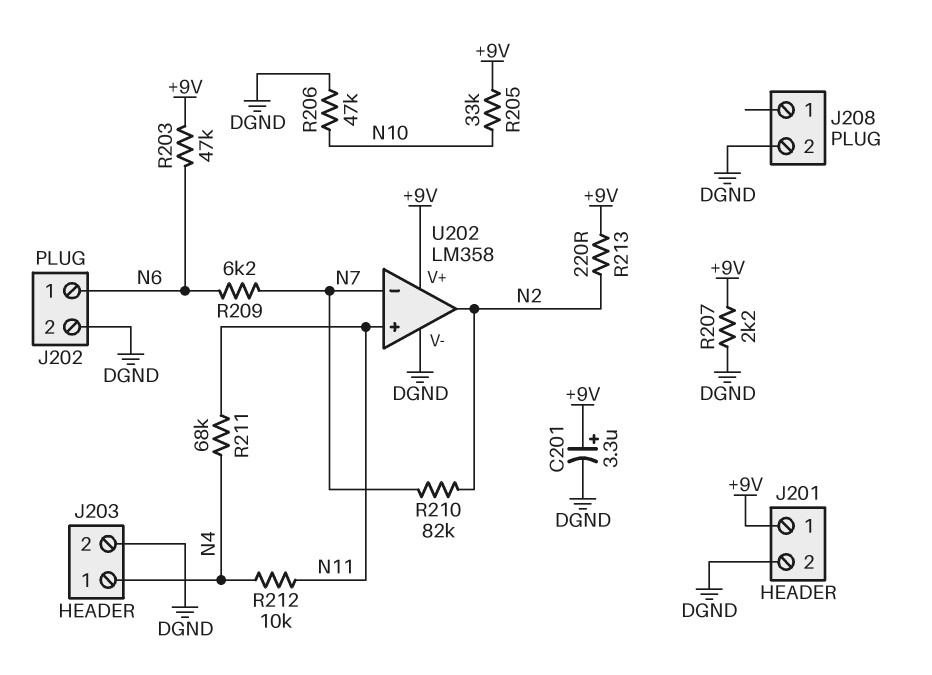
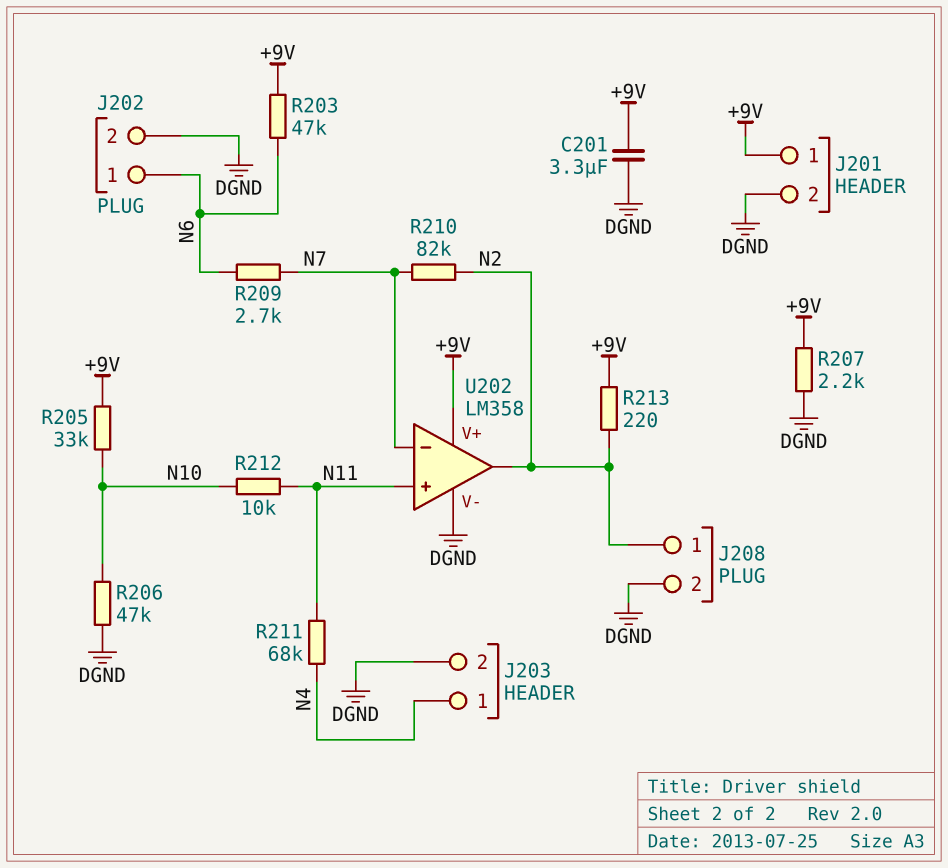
C201: 3.3uF (plus +9V, minus DGND) -> 3.3uF (+9V, DGND)
J208 pin 1: none -> N2
R209: 6.2k (N6, N7) -> 2.7k (N6, N7)
R212: 10k (N4, N11) -> 10k (N10, N11)

